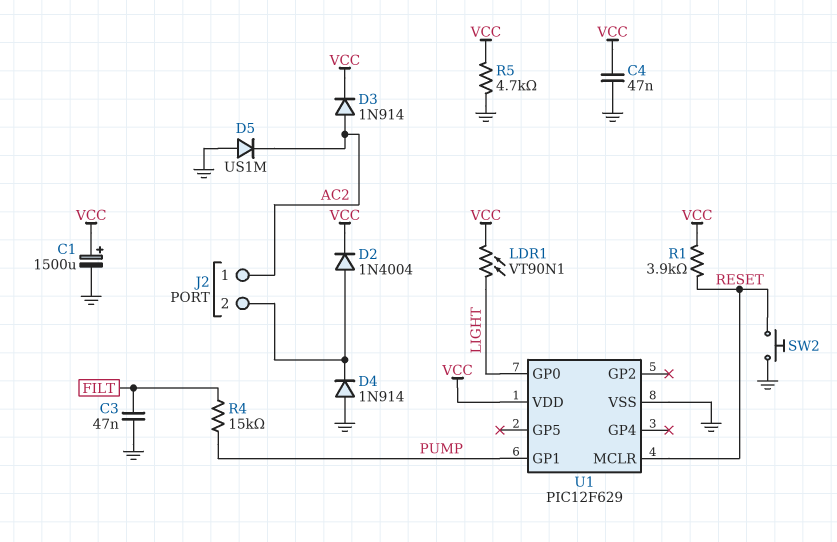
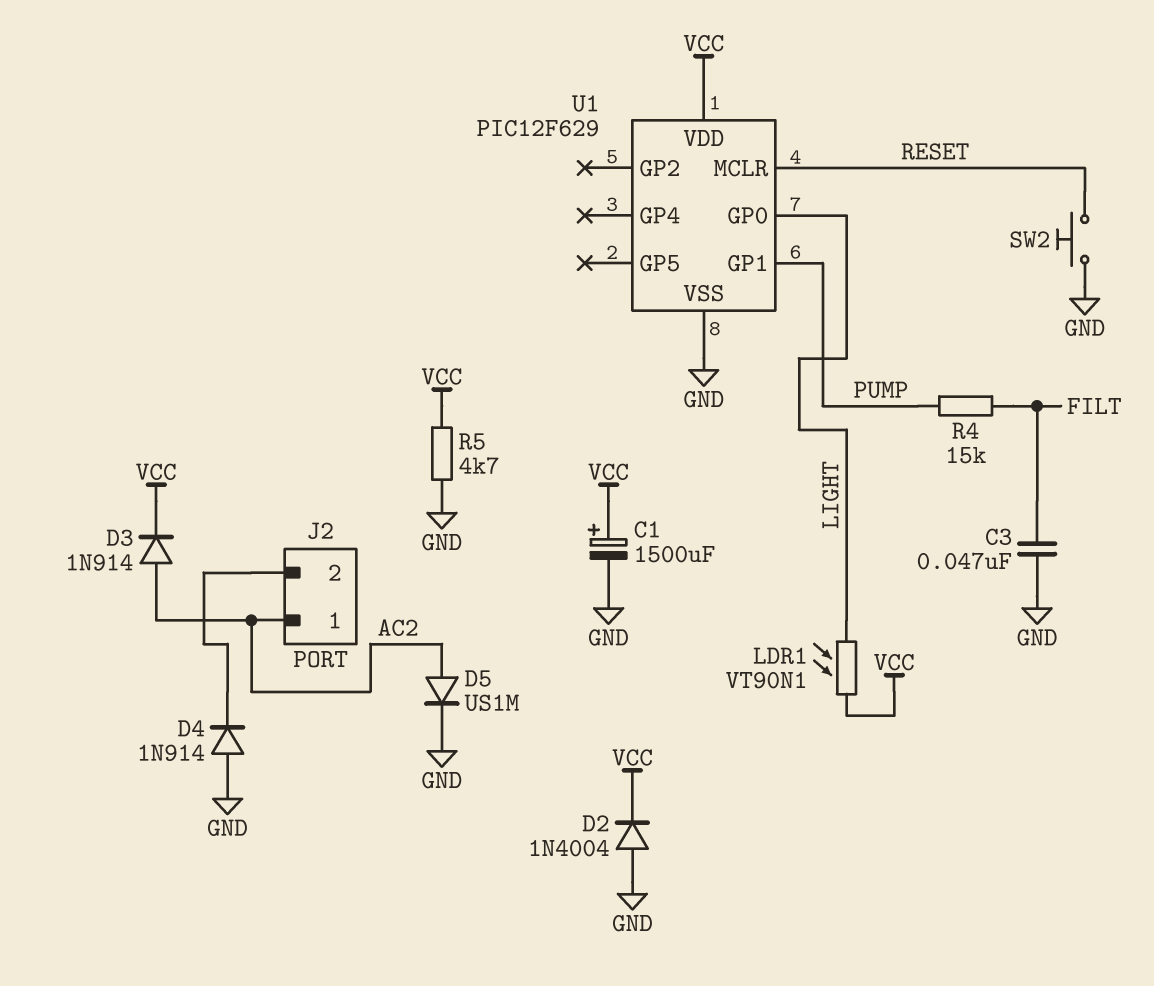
C4: 47nF (GND, VCC) -> none
D2: diode 1N4004 (A J2/2, K VCC) -> diode 1N4004 (A GND, K VCC)
D5: diode US1M (A GND, K AC2) -> diode US1M (A AC2, K GND)
R1: 3.9k (RESET, VCC) -> none

